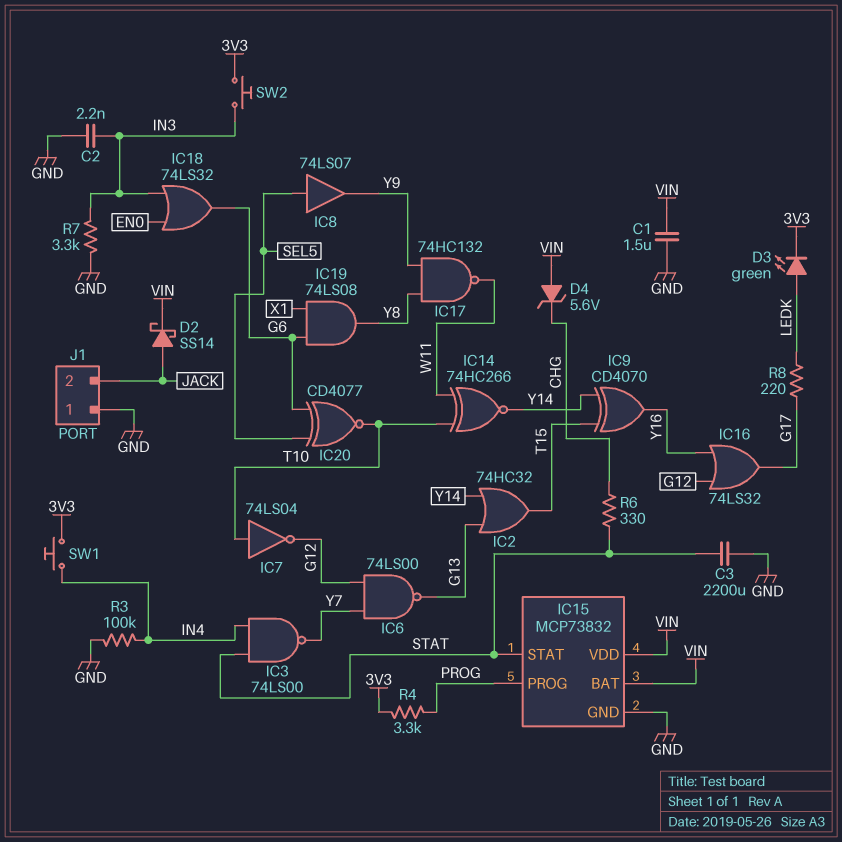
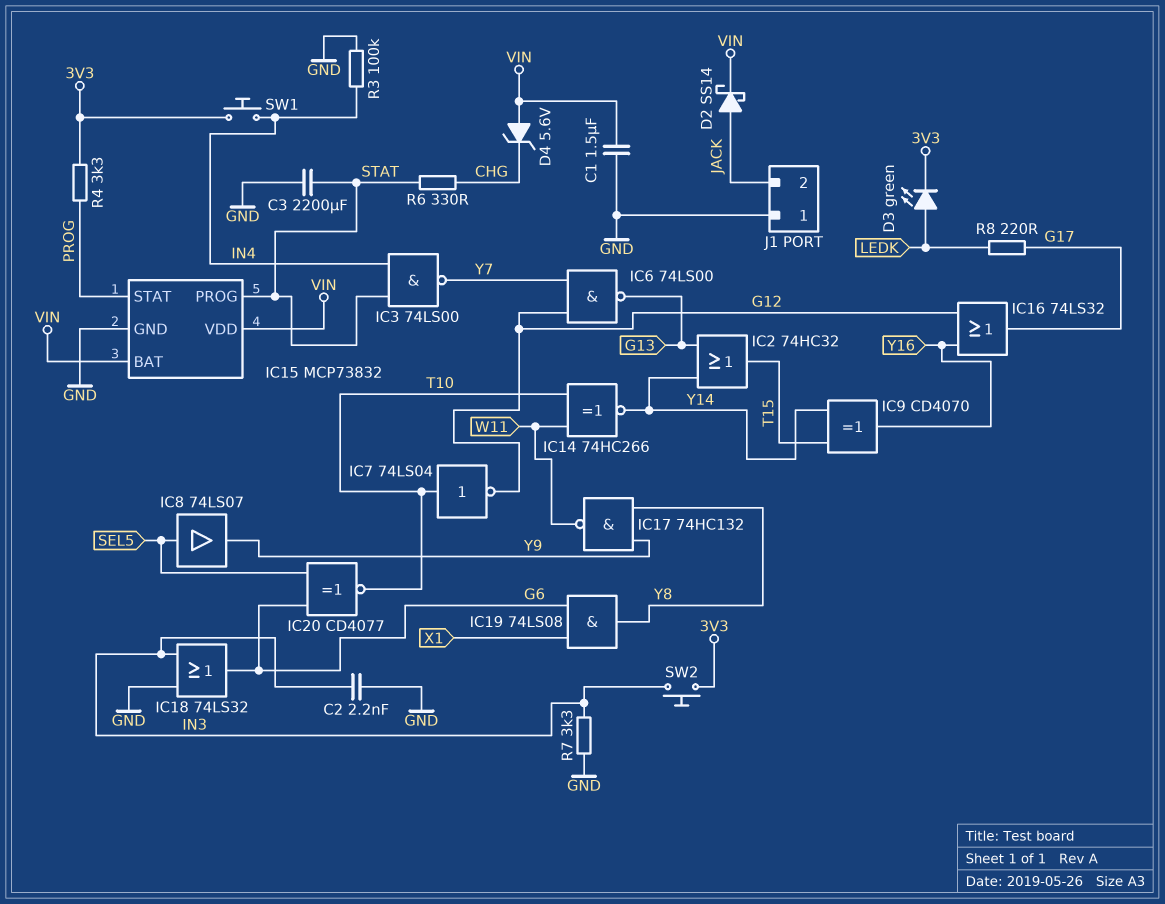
IC15 pin PROG: PROG -> STAT
IC15 pin STAT: STAT -> PROG
IC18: OR 74LS32 (in EN0, in IN3, out G6) -> OR 74LS32 (in GND, in IN3, out G6)

